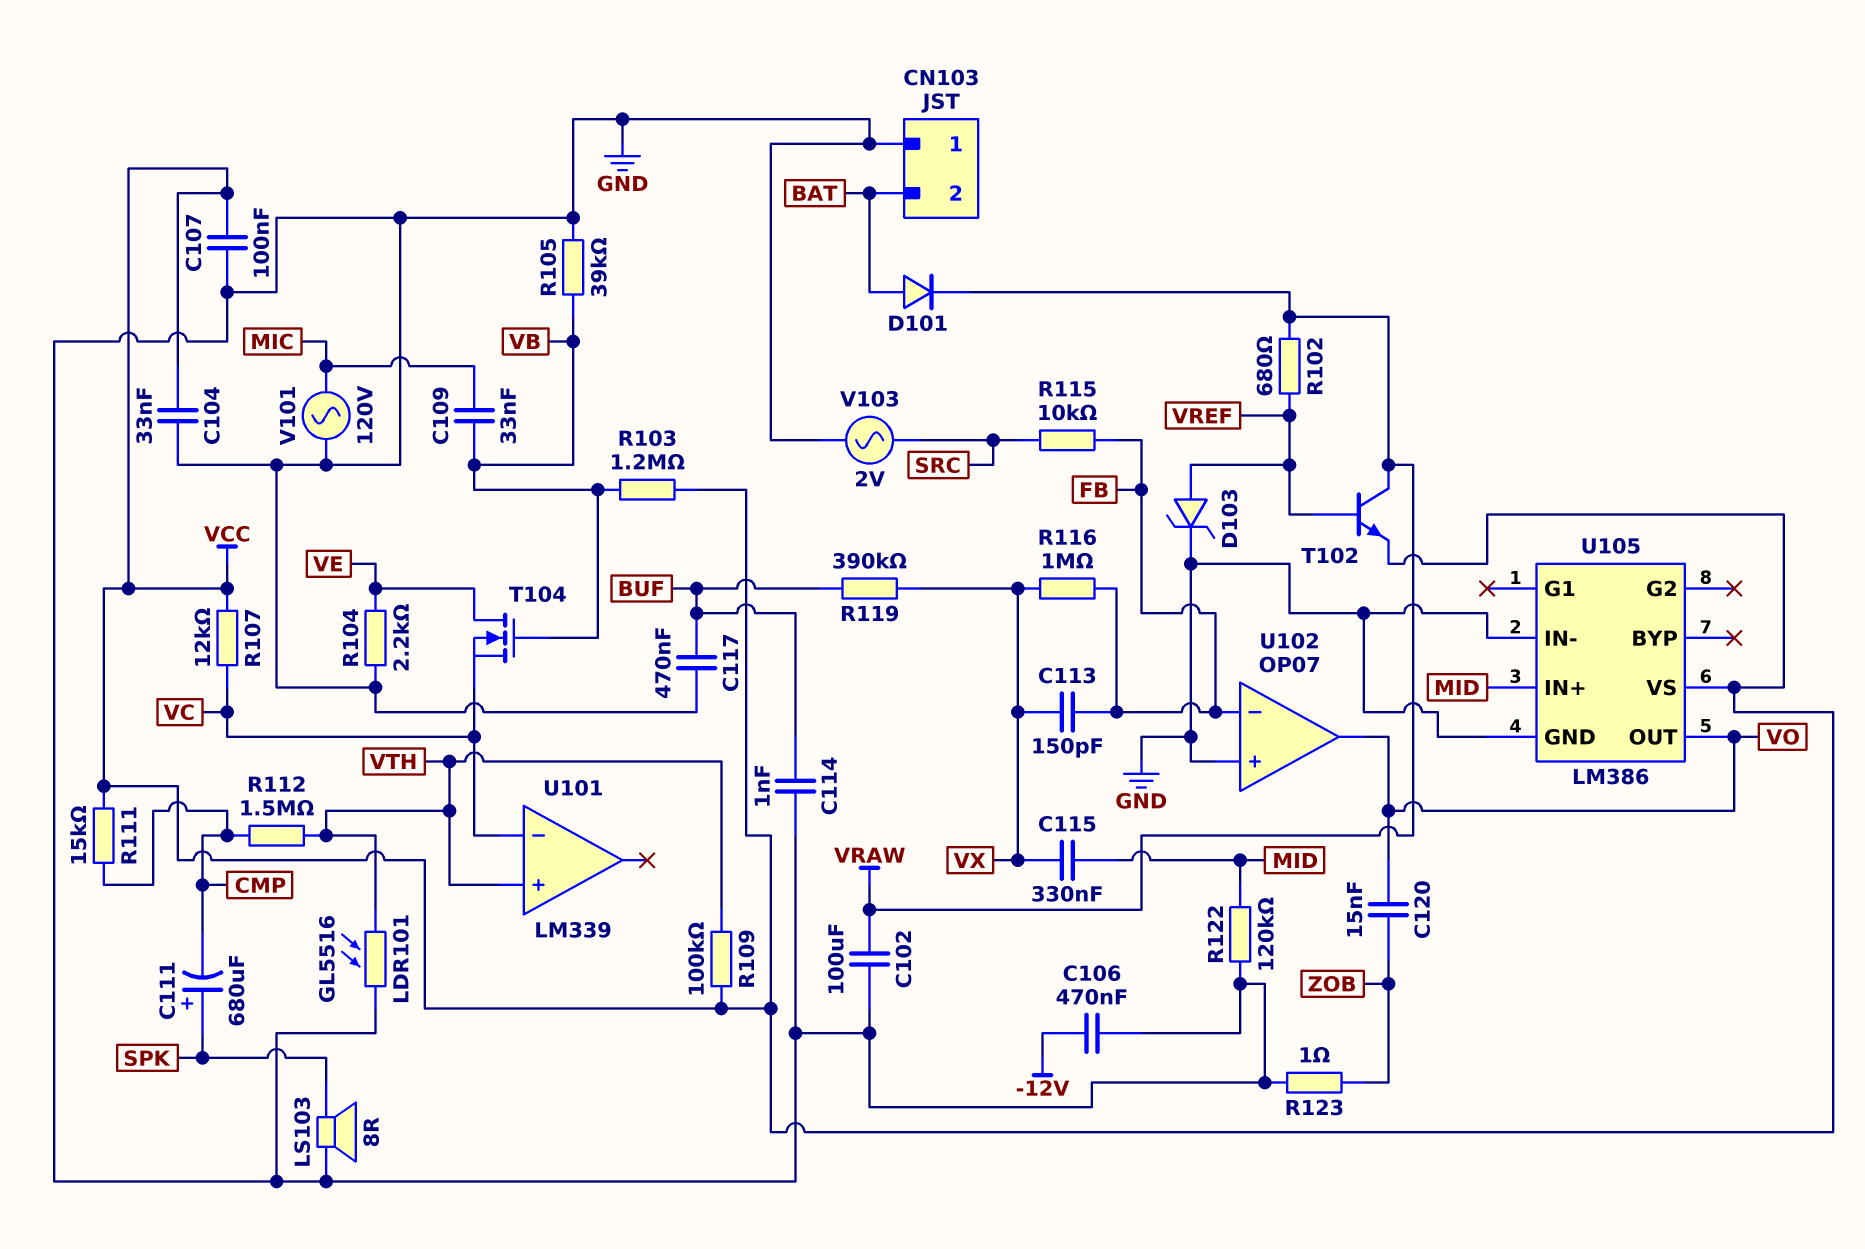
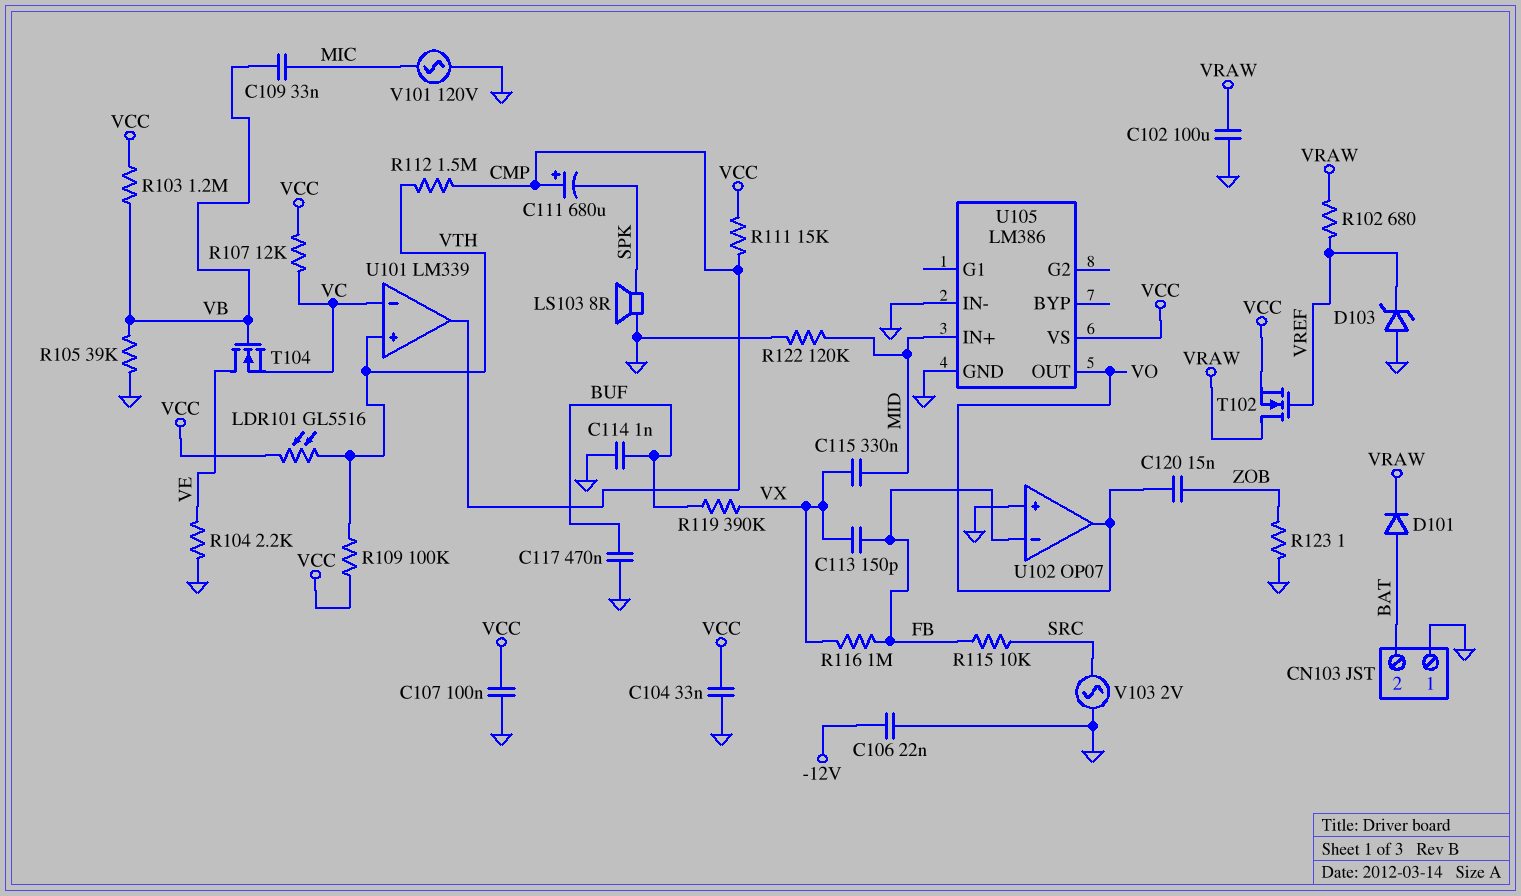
C106: 470nF (-12V, GND) -> 22nF (-12V, GND)
C111: 680uF (plus SPK, minus CMP) -> 680uF (plus CMP, minus SPK)
D103: zener (A VREF, K GND) -> zener (A GND, K VREF)
LDR101: GL5516 (GND, VTH) -> GL5516 (VCC, VTH)
T102: NPN (B VREF, C VRAW, E VCC) -> NMOS (G VREF, D VRAW, S VCC)
U101 pin out: none -> CMP

